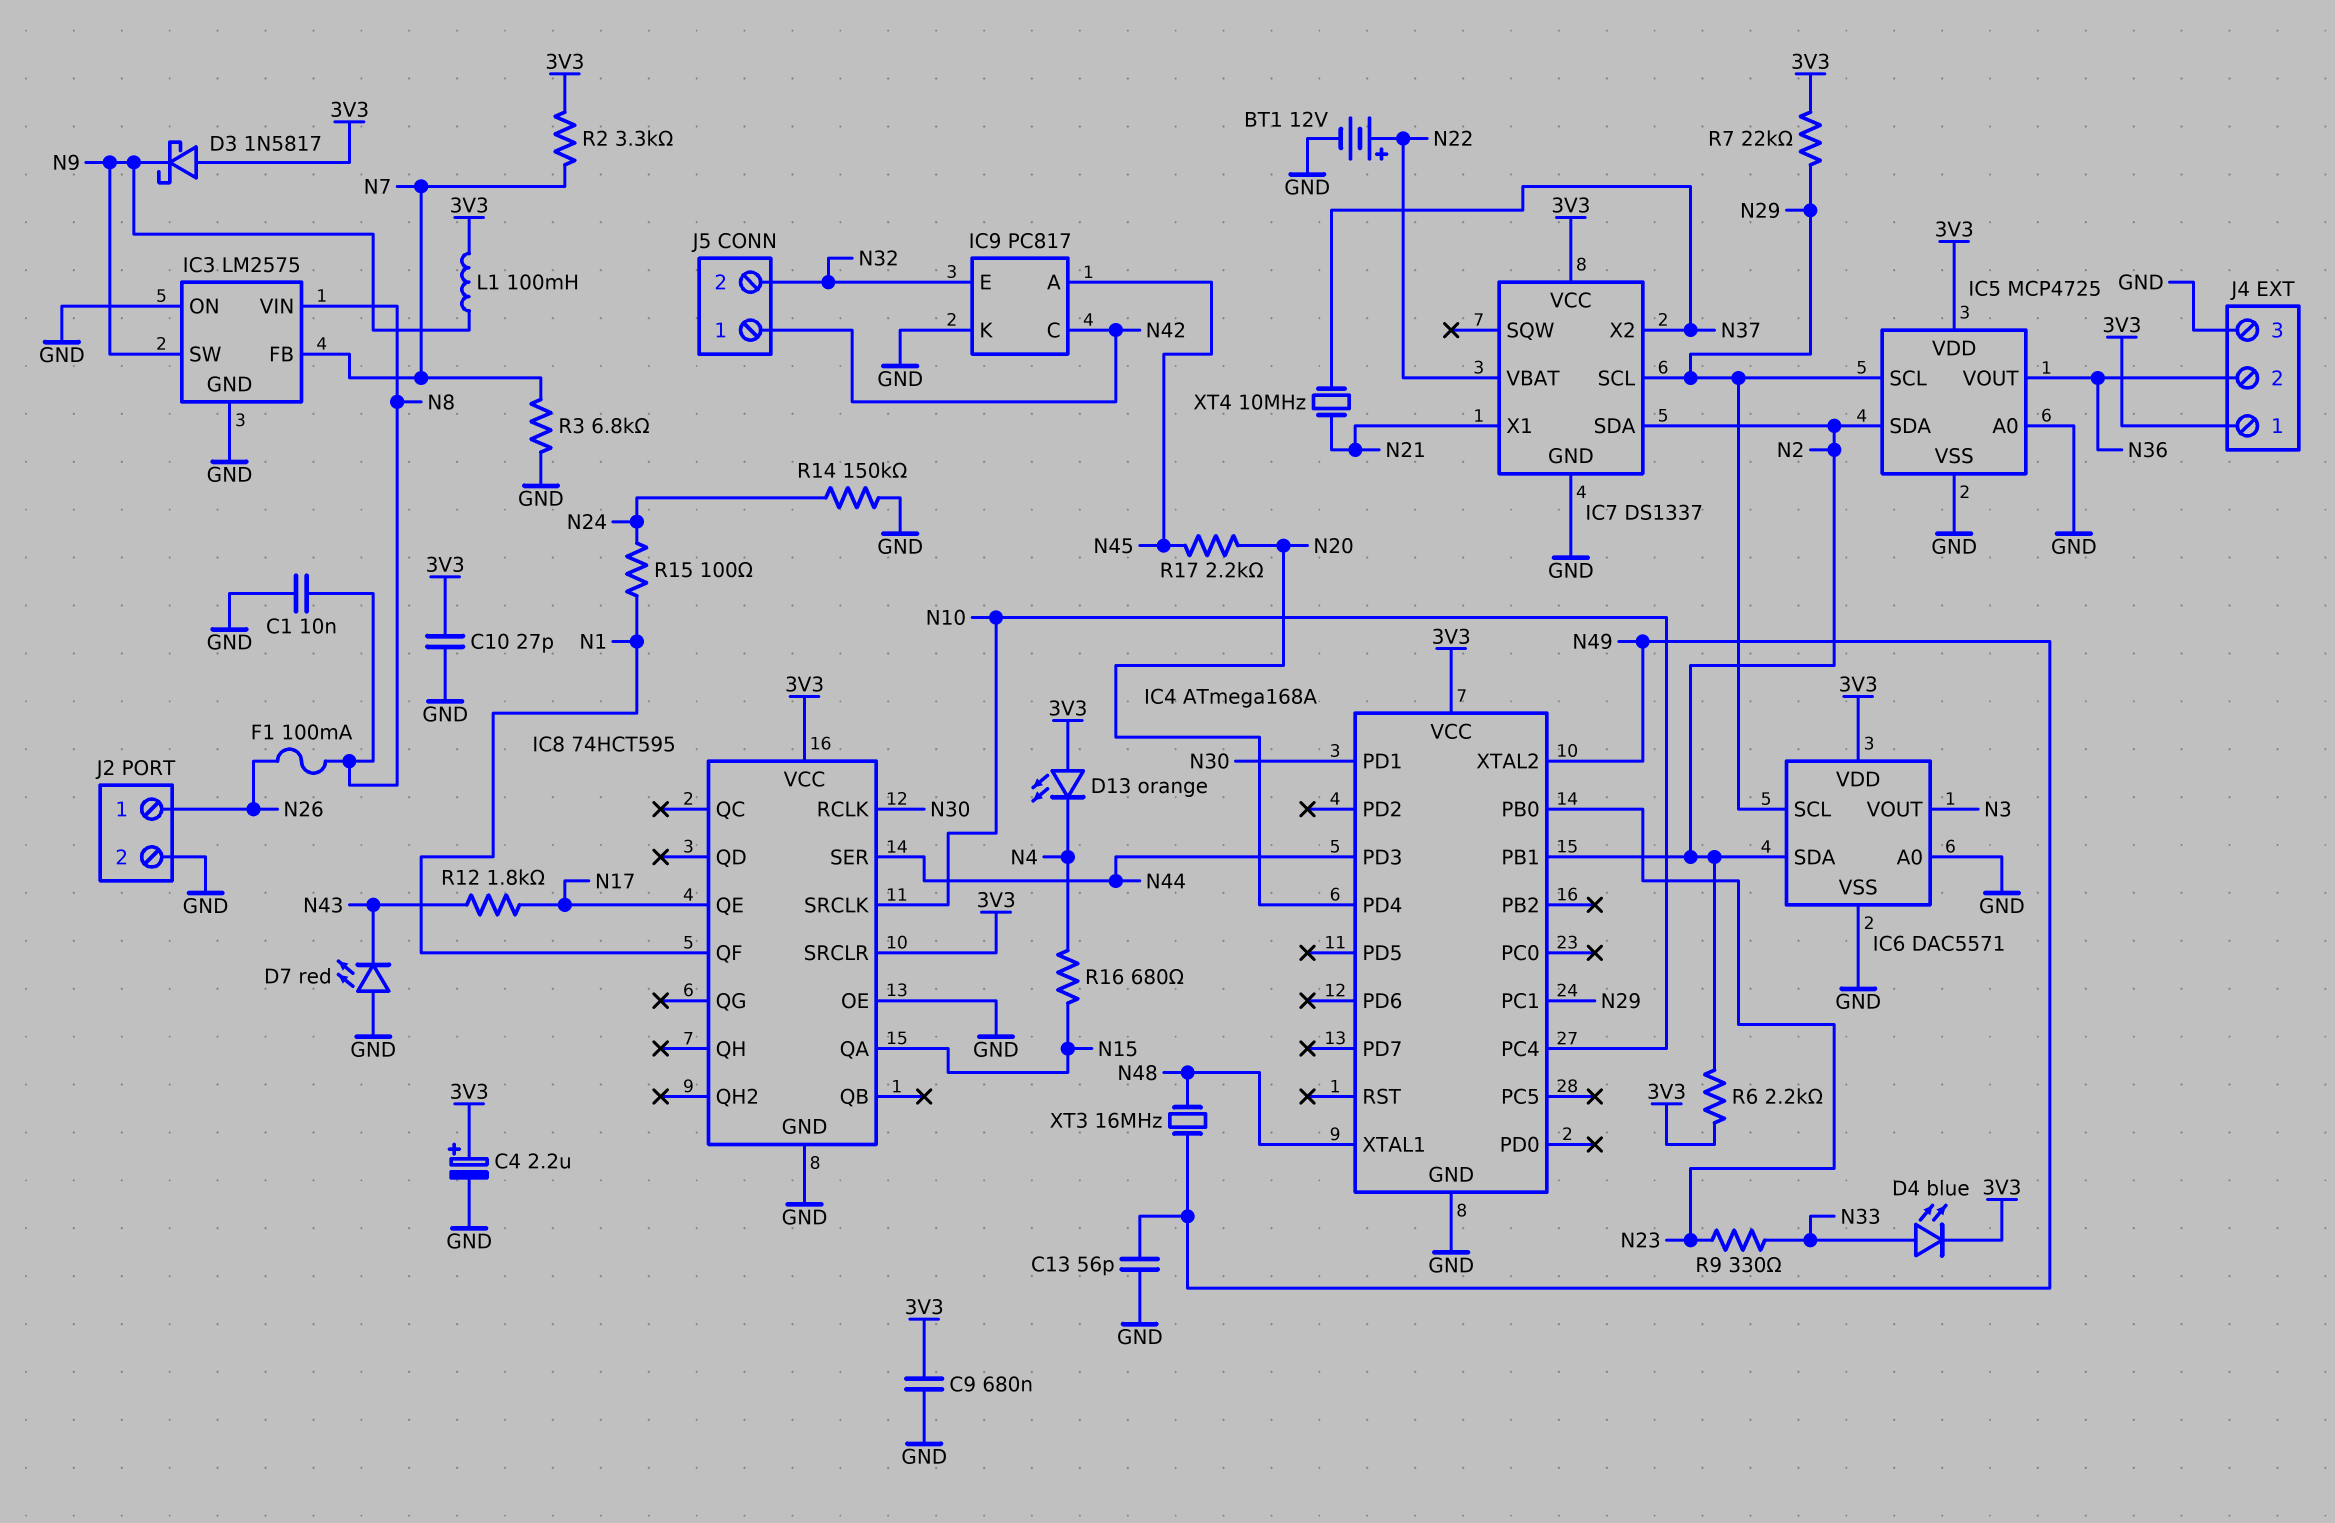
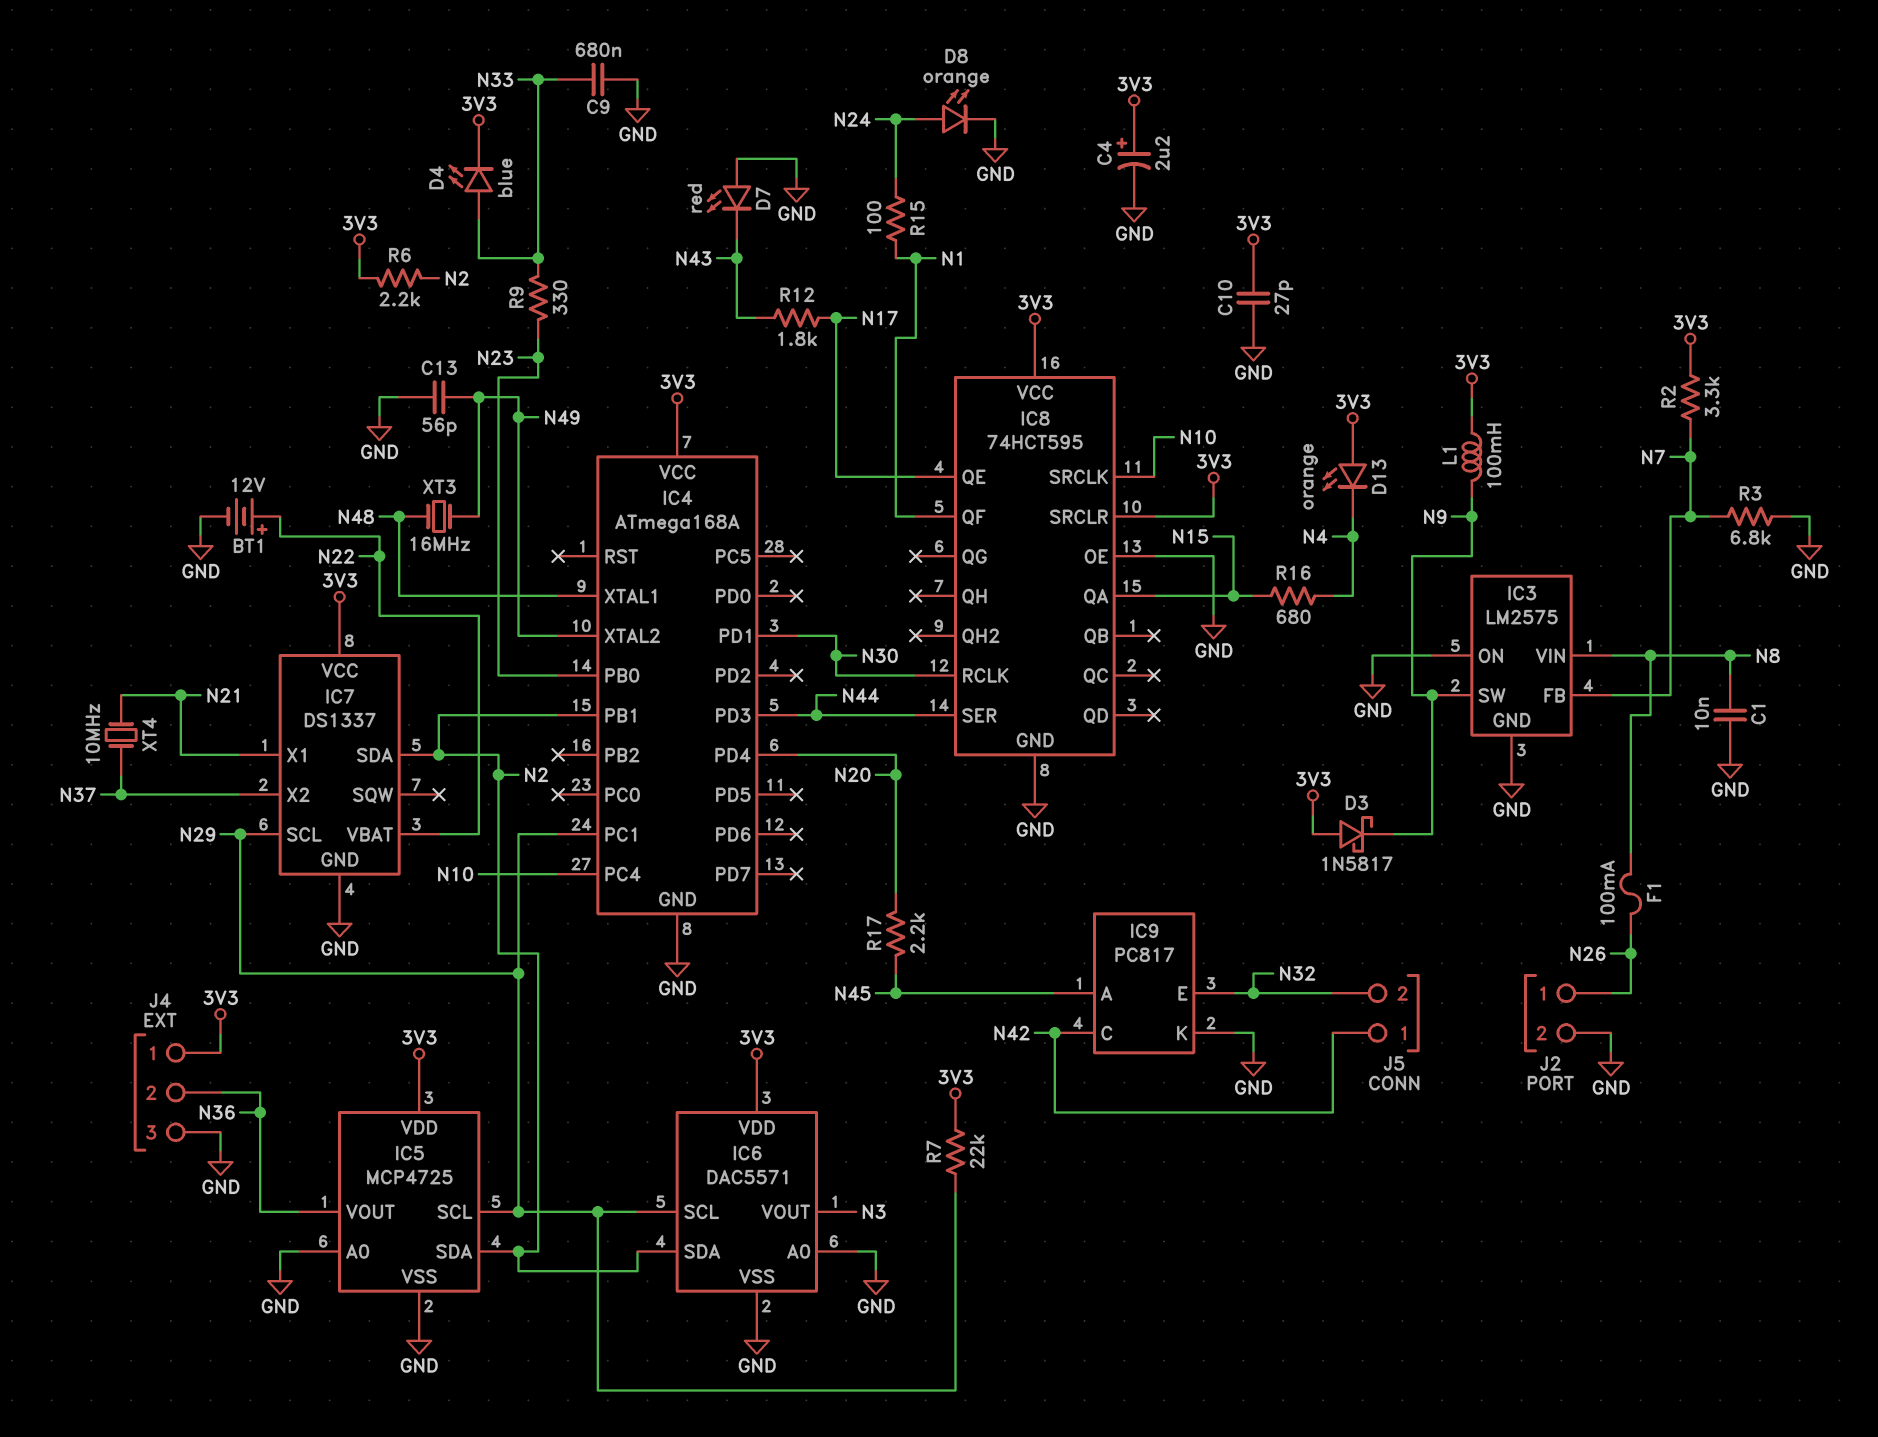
C9: 680nF (3V3, GND) -> 680nF (GND, N33)
D8: none -> LED orange (A N24, K GND)
R14: 150k (GND, N24) -> none

